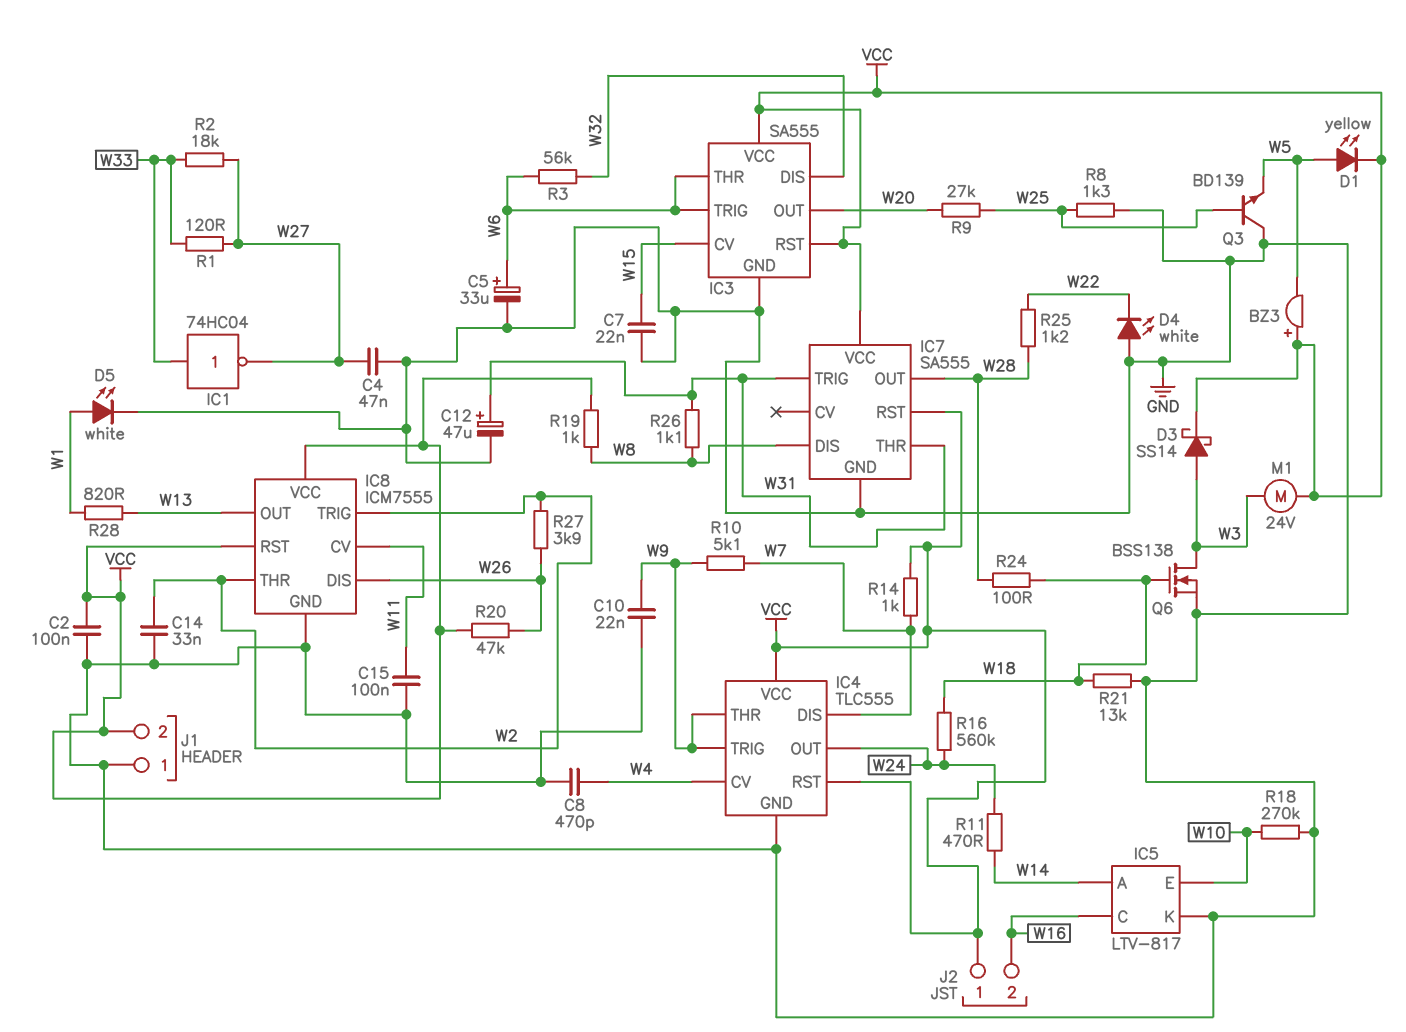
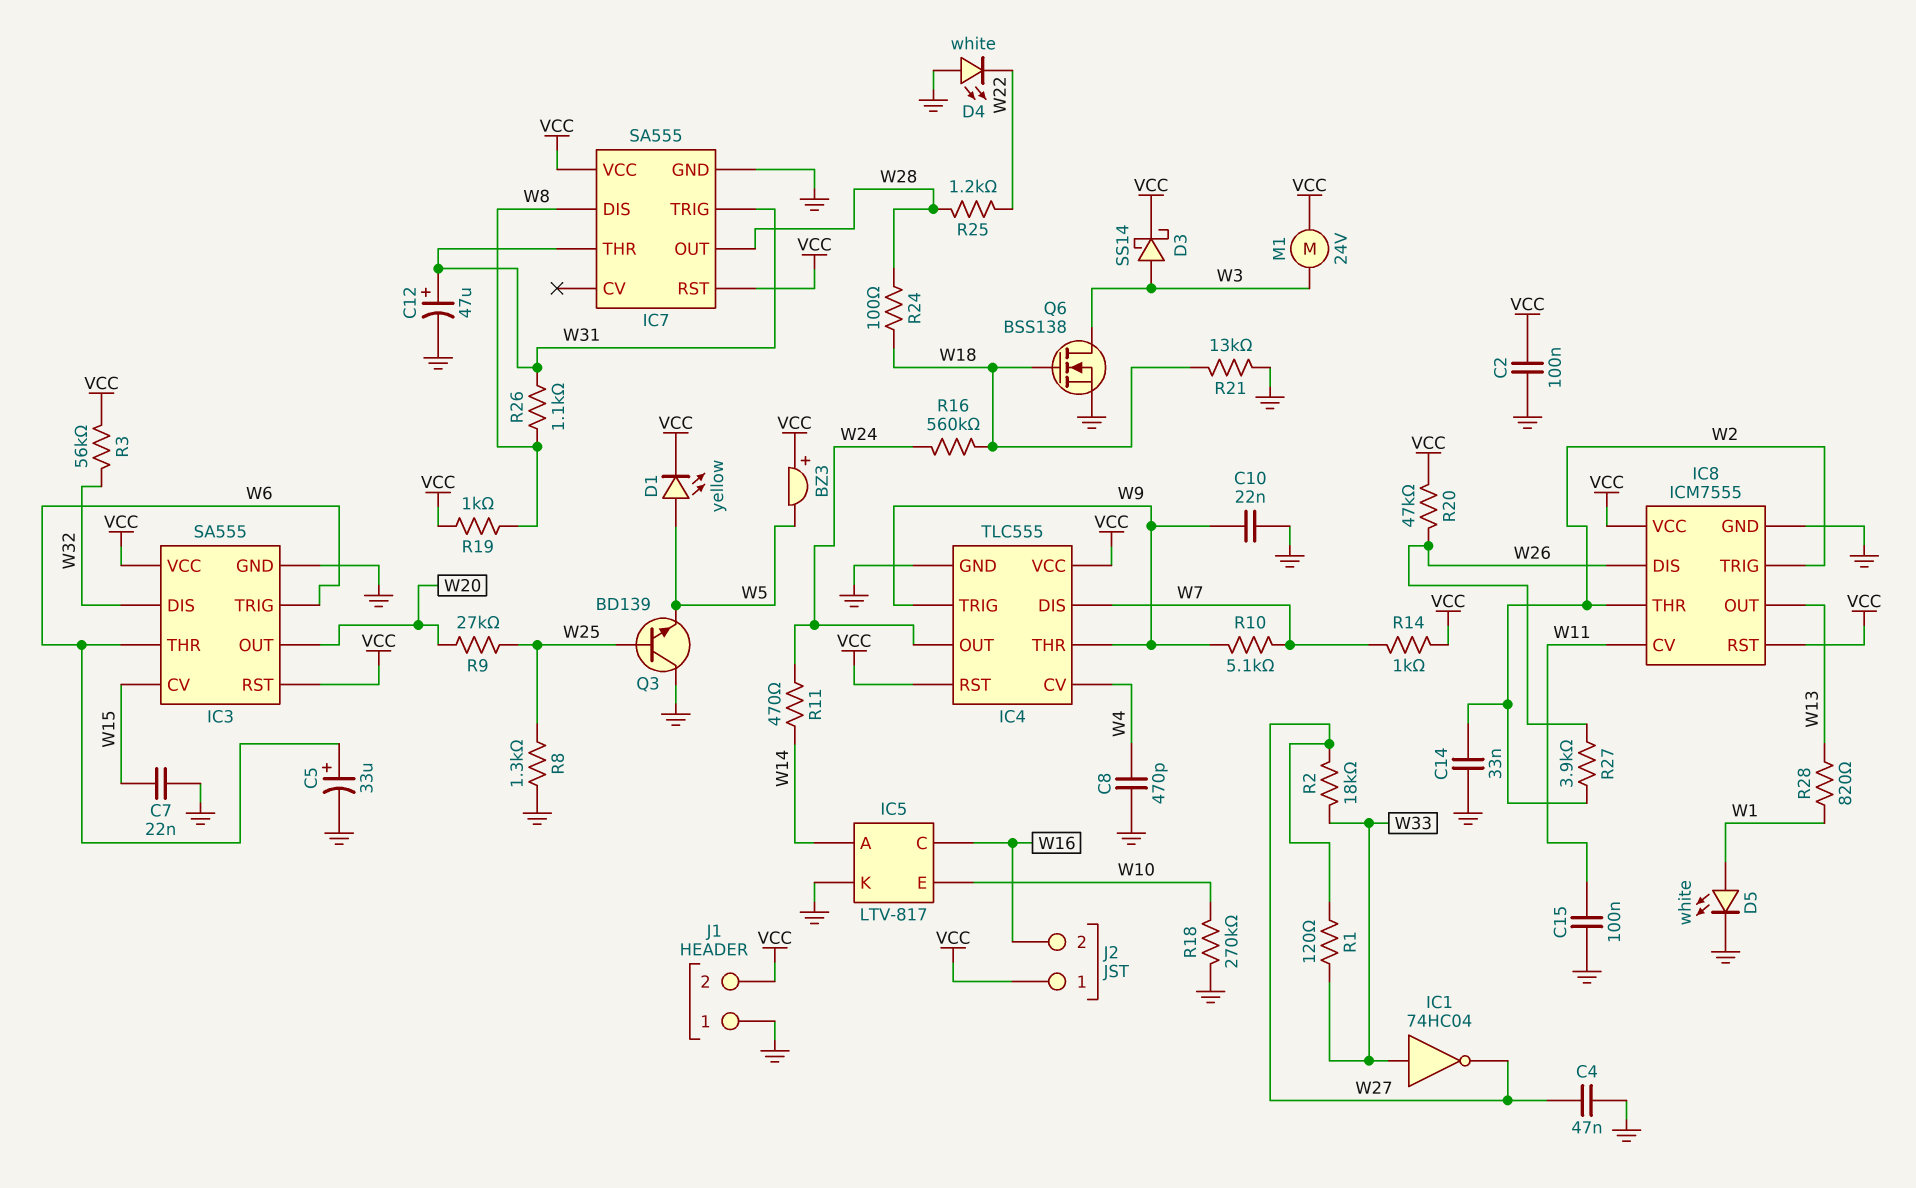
R3: 56k (W6, W32) -> 56k (VCC, W32)

